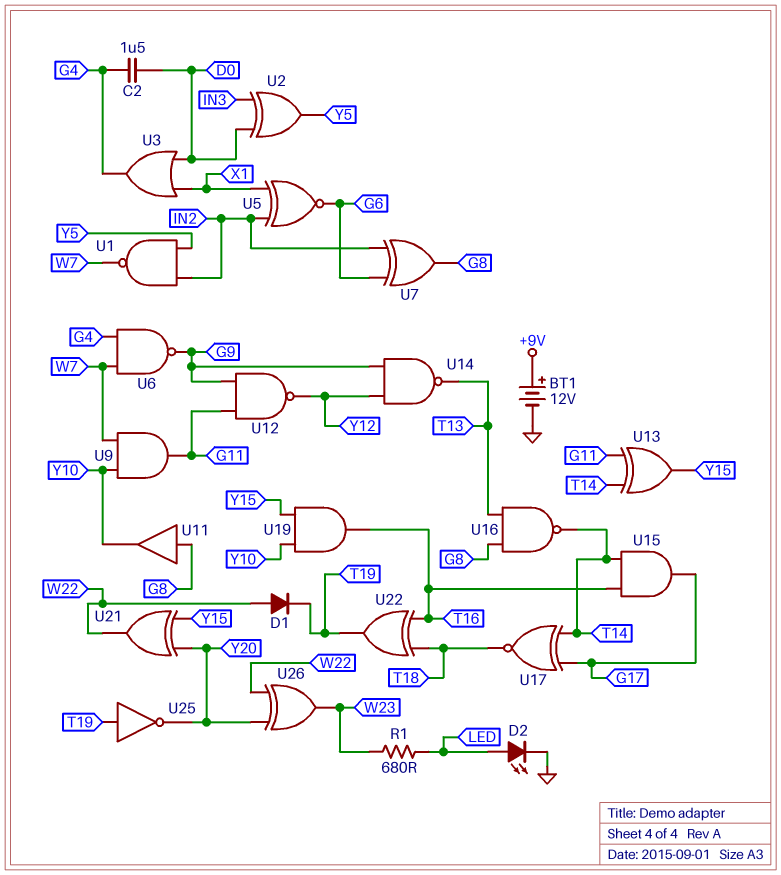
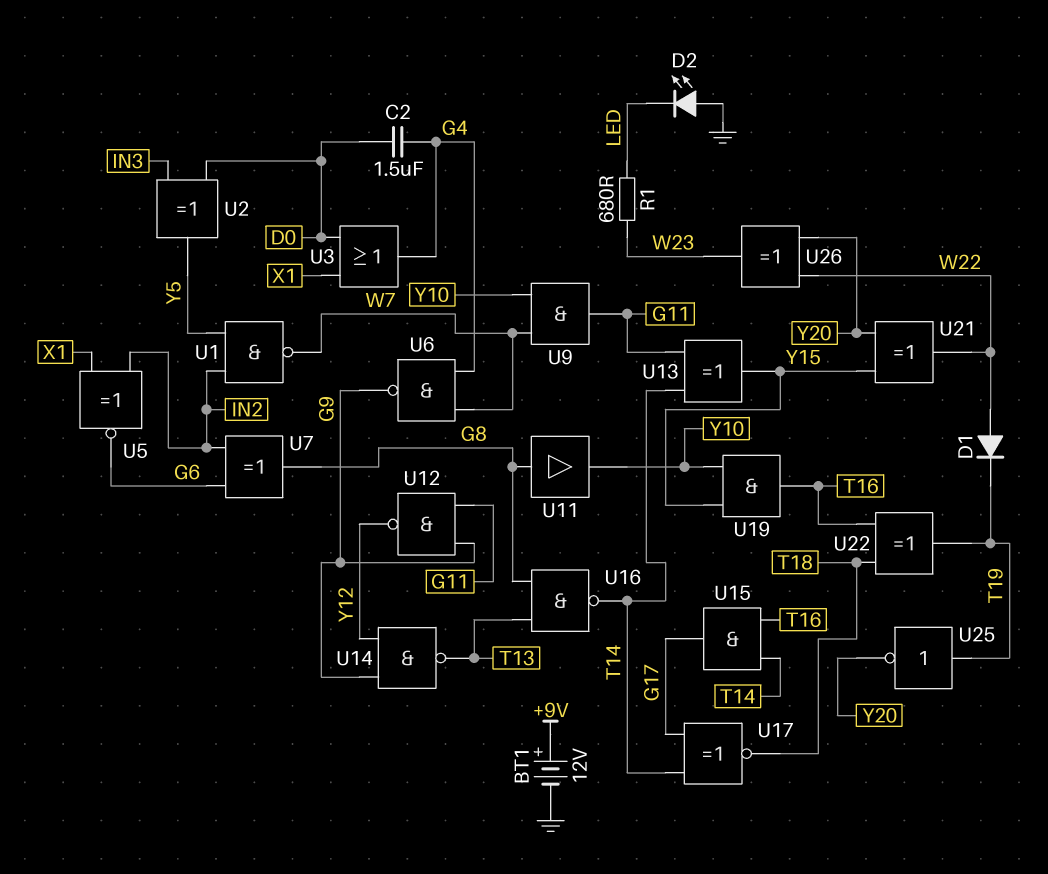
D2: LED (A LED, K GND) -> LED (A GND, K LED)

